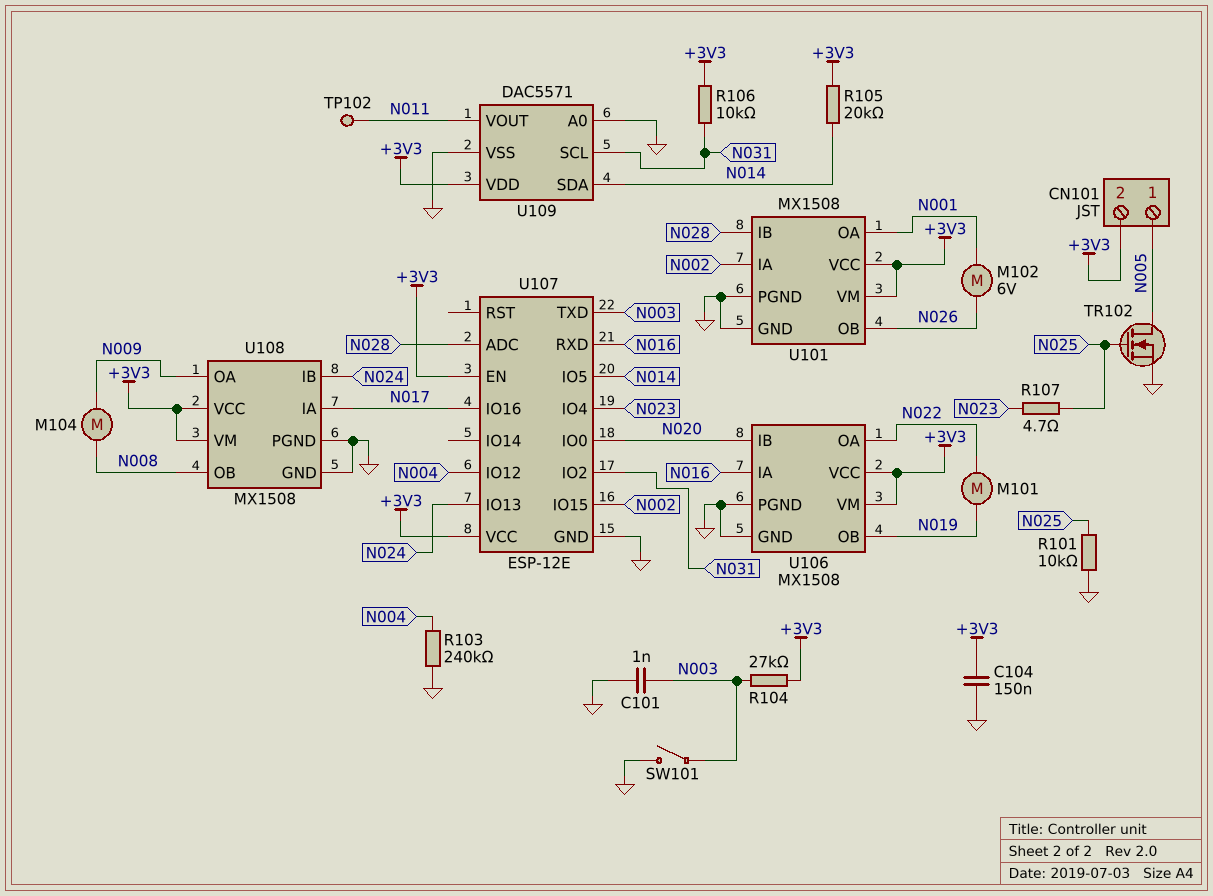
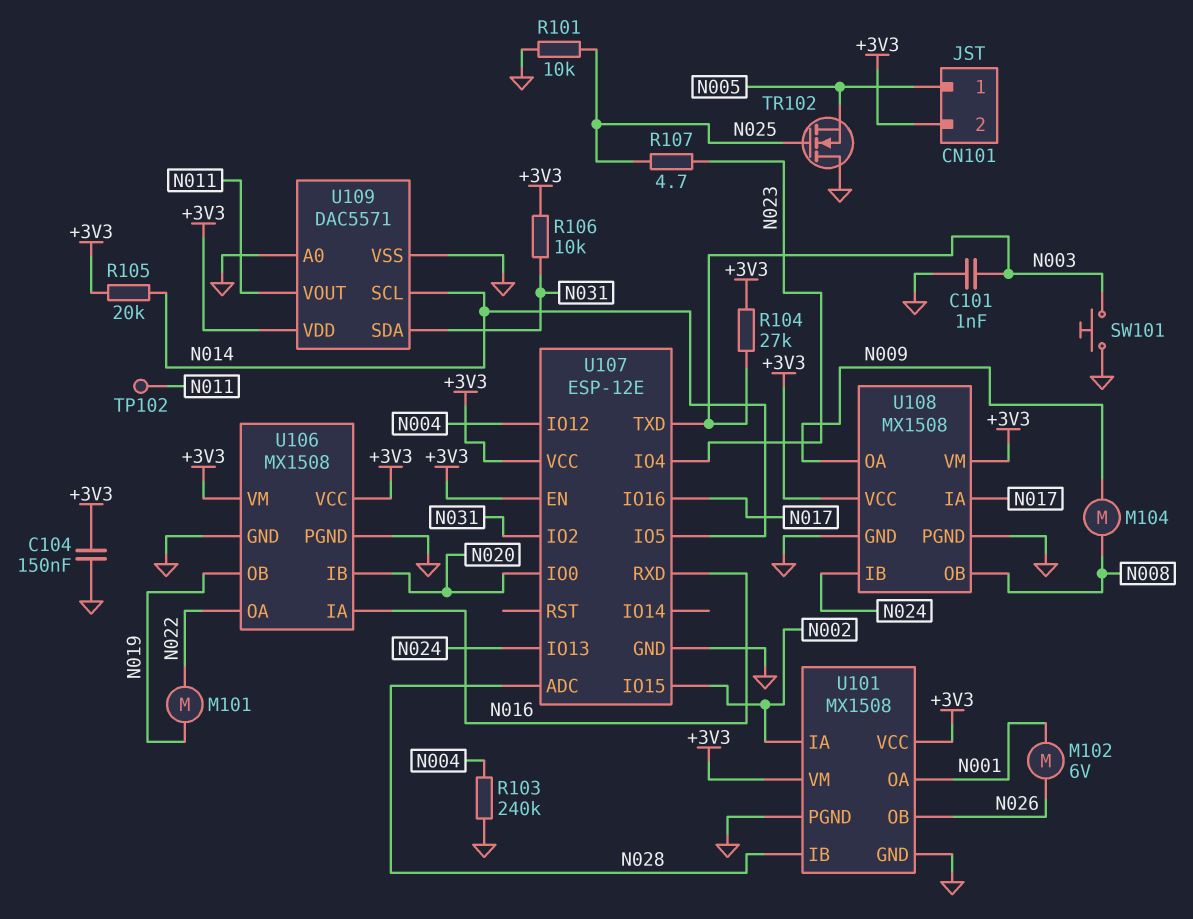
SW101: switch (GND, N003) -> button (GND, N003)
TR102: NMOS (G N025, D N005, S GND) -> NMOS (G N025, D GND, S N005)
U109 pin SCL: N031 -> N014
U109 pin SDA: N014 -> N031

